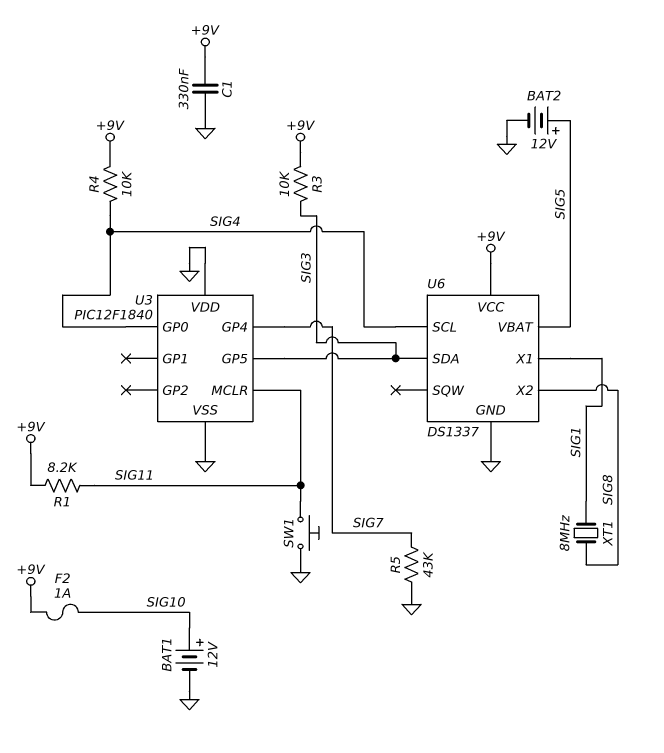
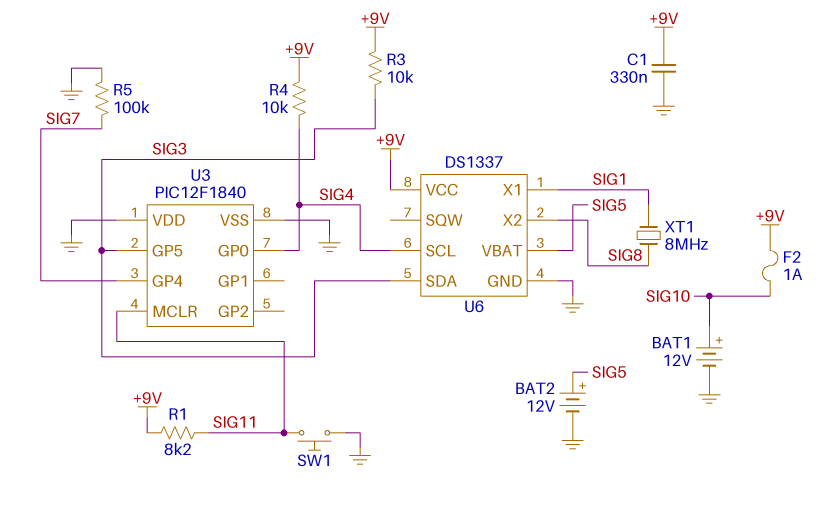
R5: 43k (GND, SIG7) -> 100k (GND, SIG7)

